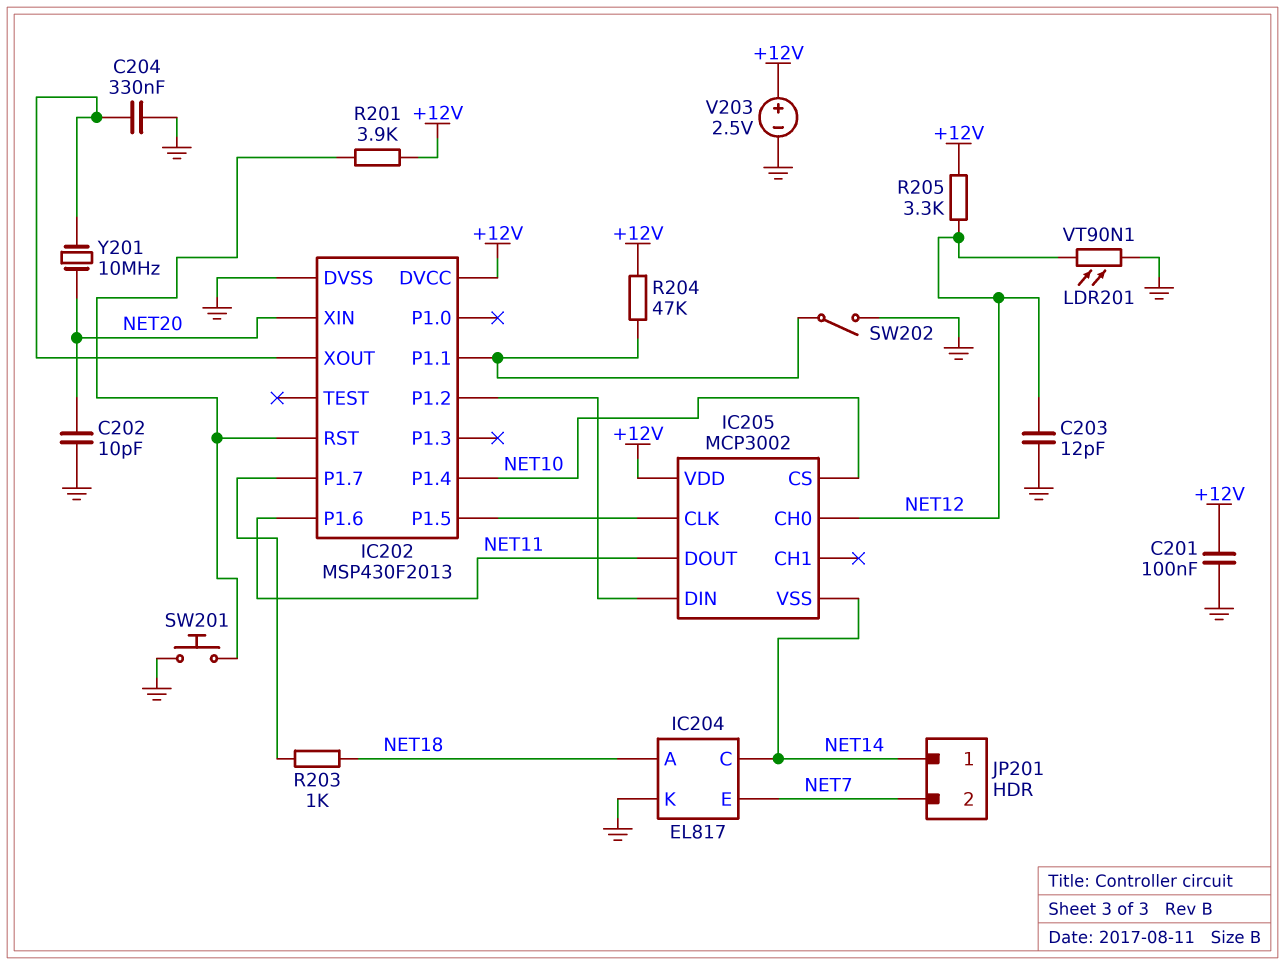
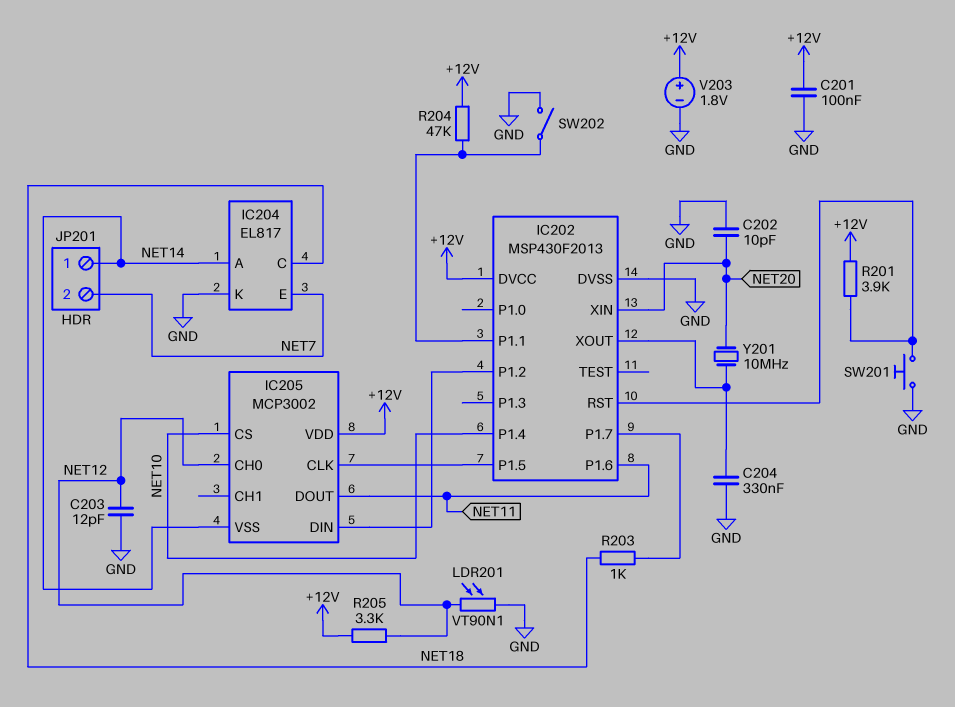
IC204 pin A: NET18 -> NET14
IC204 pin C: NET14 -> NET18
V203: 2.5V (plus +12V, minus GND) -> 1.8V (plus +12V, minus GND)

